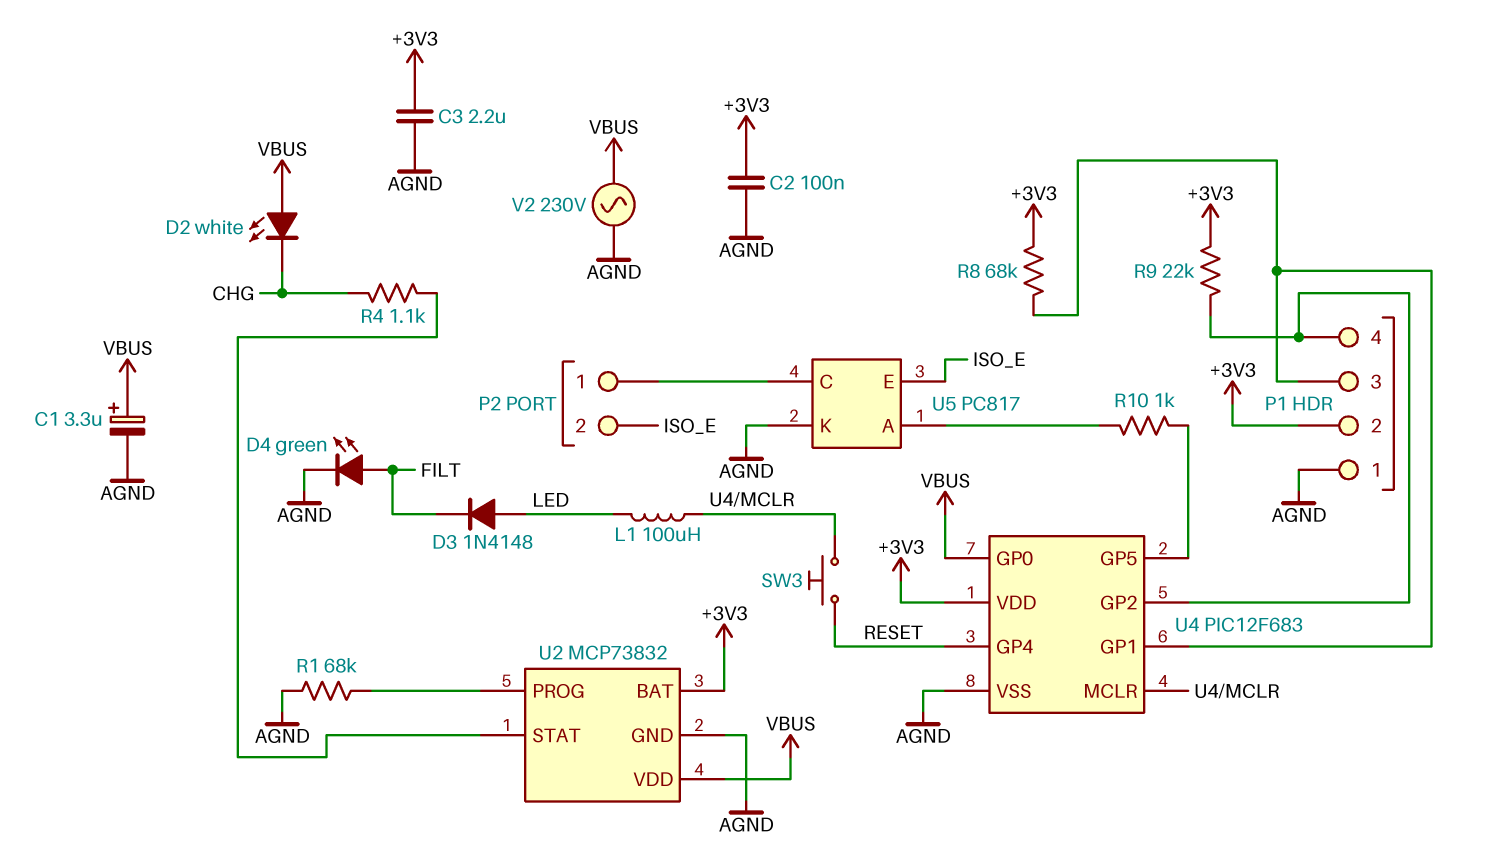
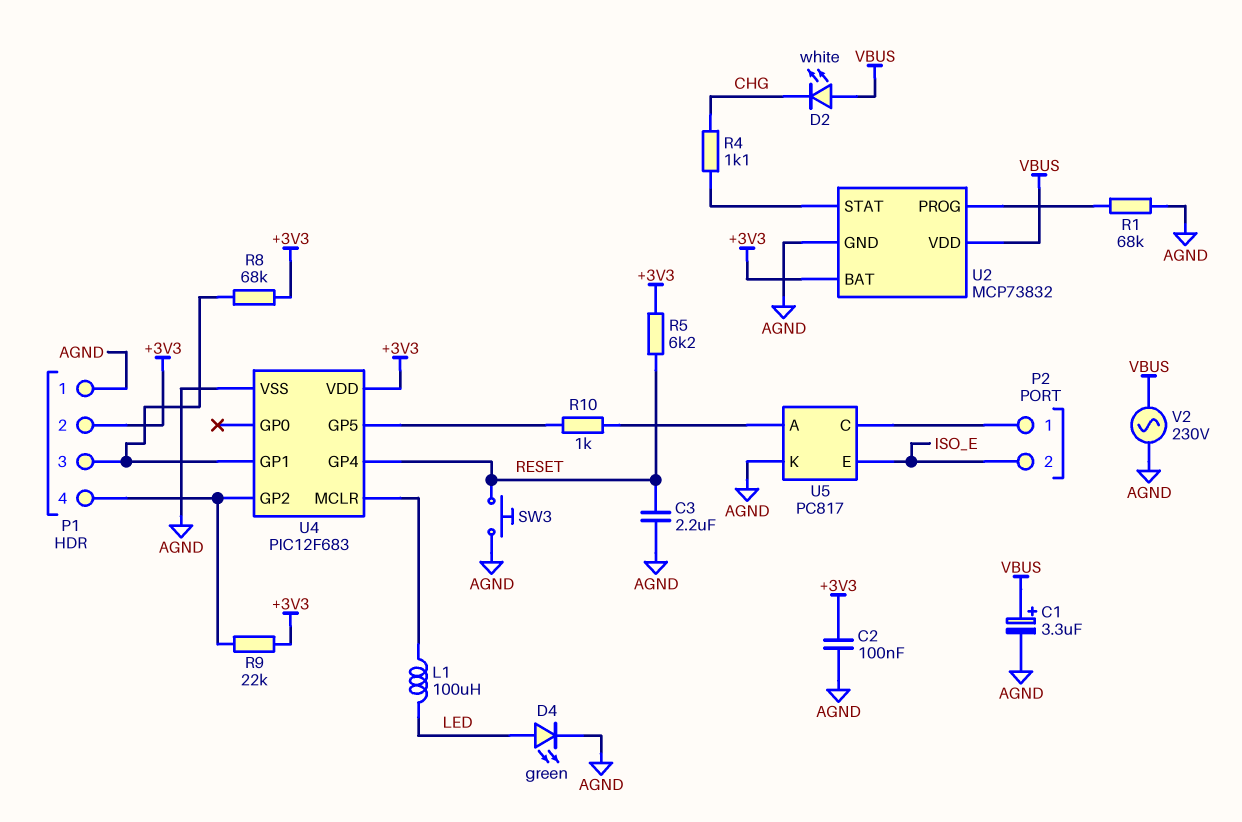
C3: 2.2uF (+3V3, AGND) -> 2.2uF (AGND, RESET)
D3: diode 1N4148 (A LED, K FILT) -> none
D4: LED green (A FILT, K AGND) -> LED green (A LED, K AGND)
R5: none -> 6.2k (+3V3, RESET)
SW3: button (RESET, U4/MCLR) -> button (AGND, RESET)
U4 pin GP0: VBUS -> none

